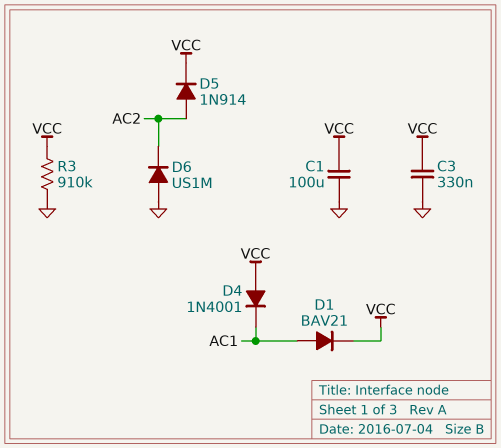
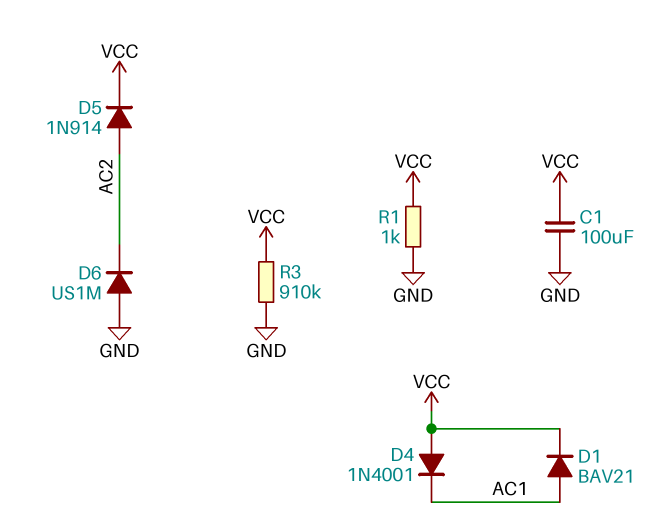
C3: 330nF (GND, VCC) -> none
R1: none -> 1k (GND, VCC)

